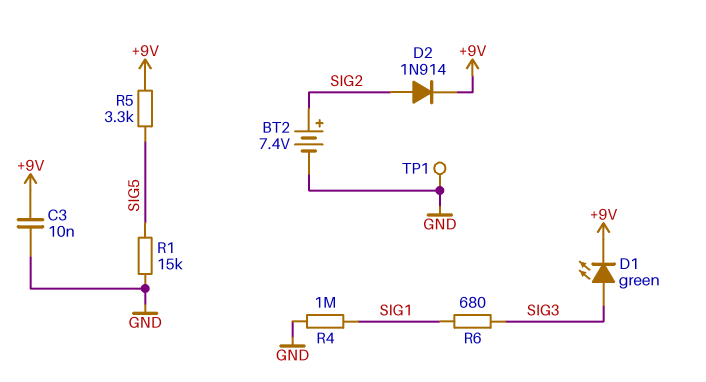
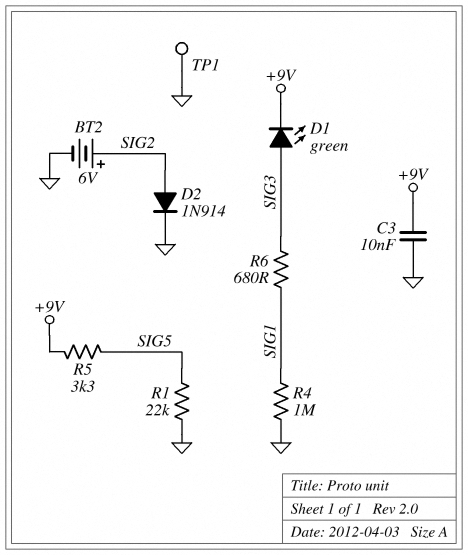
BT2: 7.4V (plus SIG2, minus GND) -> 6V (plus SIG2, minus GND)
D2: diode 1N914 (A SIG2, K +9V) -> diode 1N914 (A SIG2, K GND)
R1: 15k (GND, SIG5) -> 22k (GND, SIG5)

